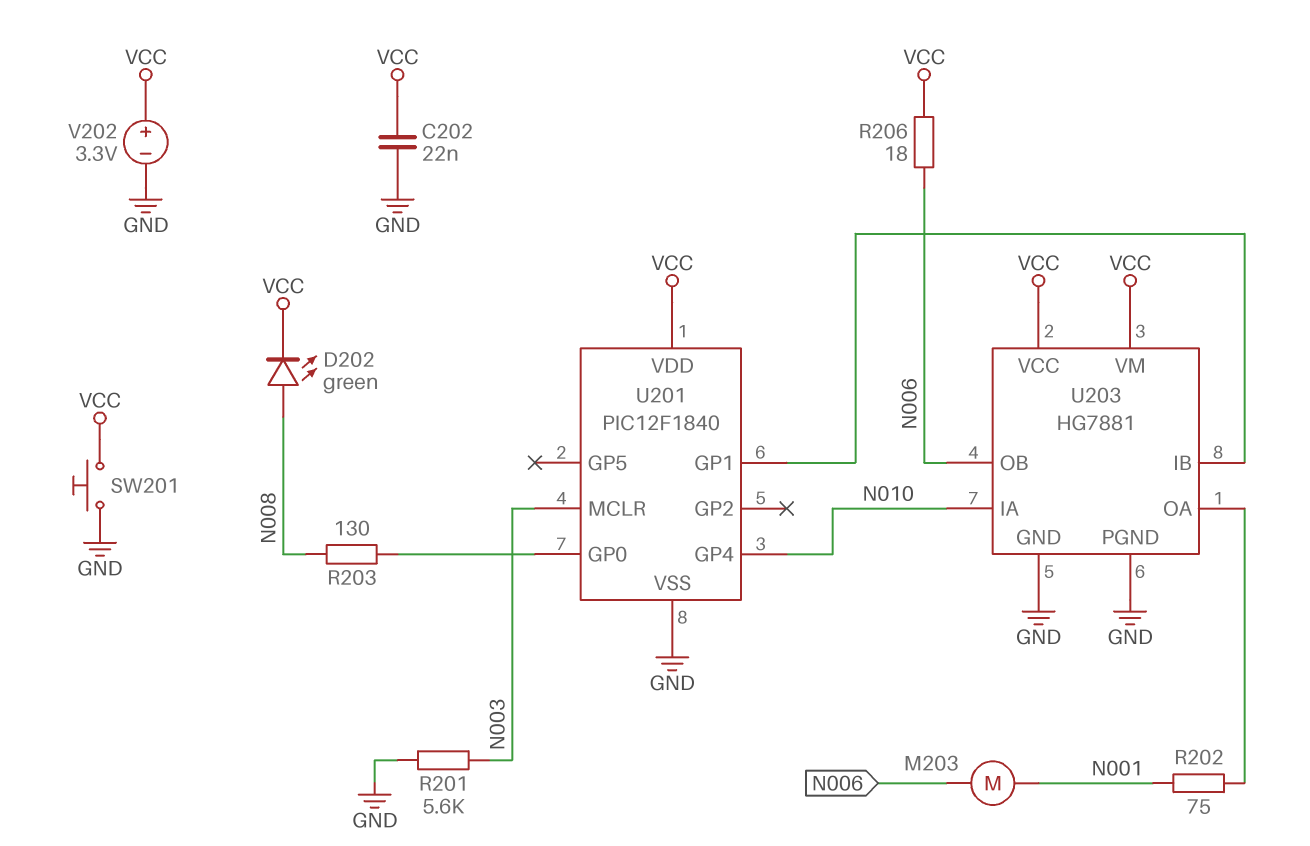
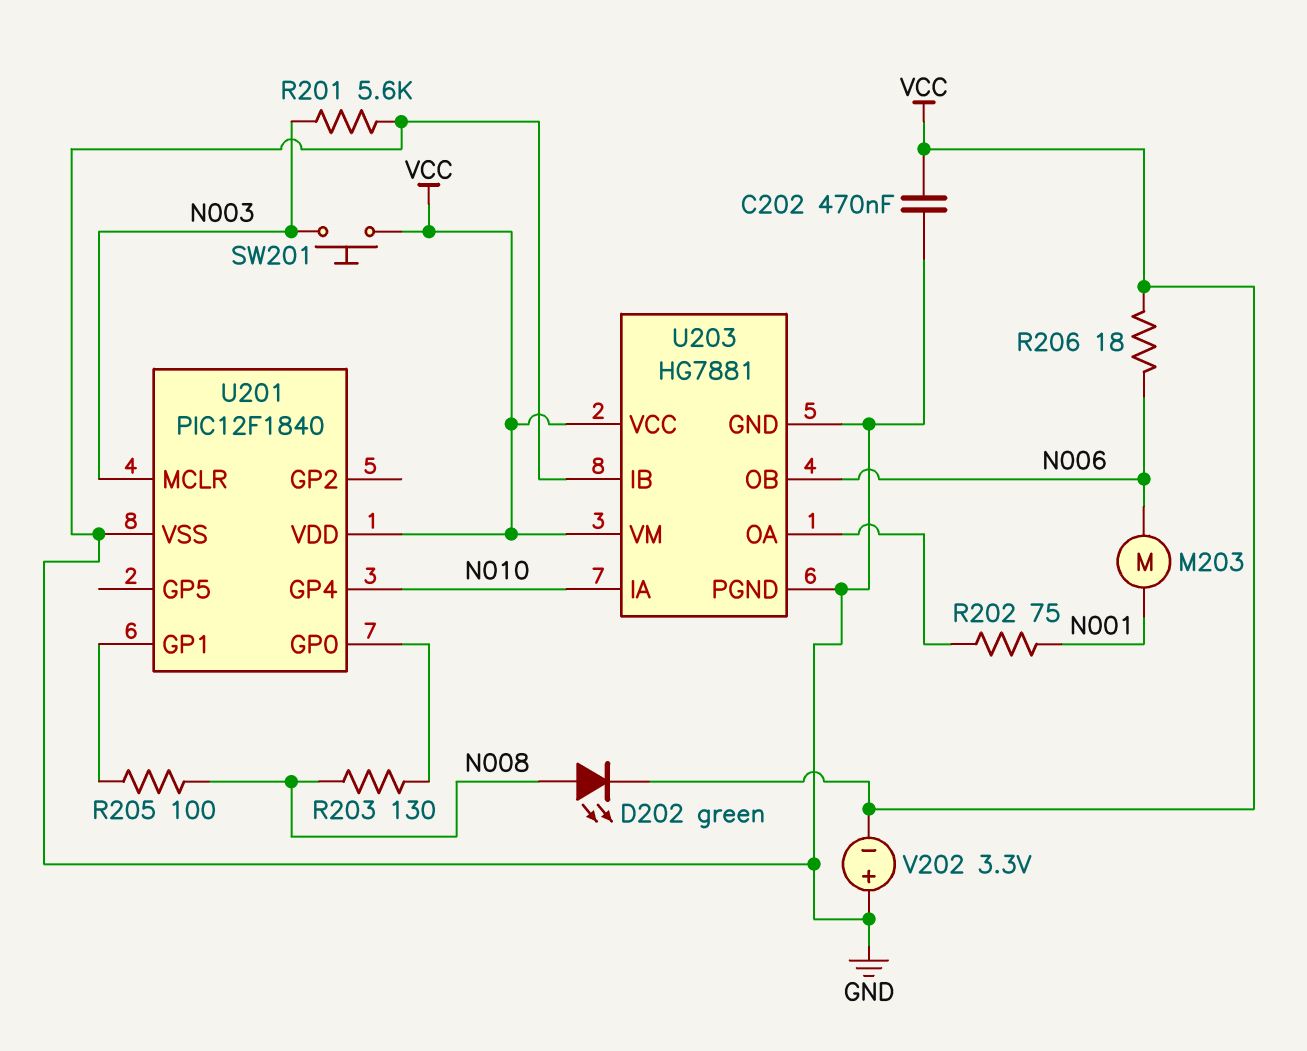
C202: 22nF (GND, VCC) -> 470nF (GND, VCC)
R205: none -> 100 (N008, U201/GP1)
SW201: button (GND, VCC) -> button (N003, VCC)
U203 pin IB: U201/GP1 -> GND
V202: 3.3V (plus VCC, minus GND) -> 3.3V (plus GND, minus VCC)

